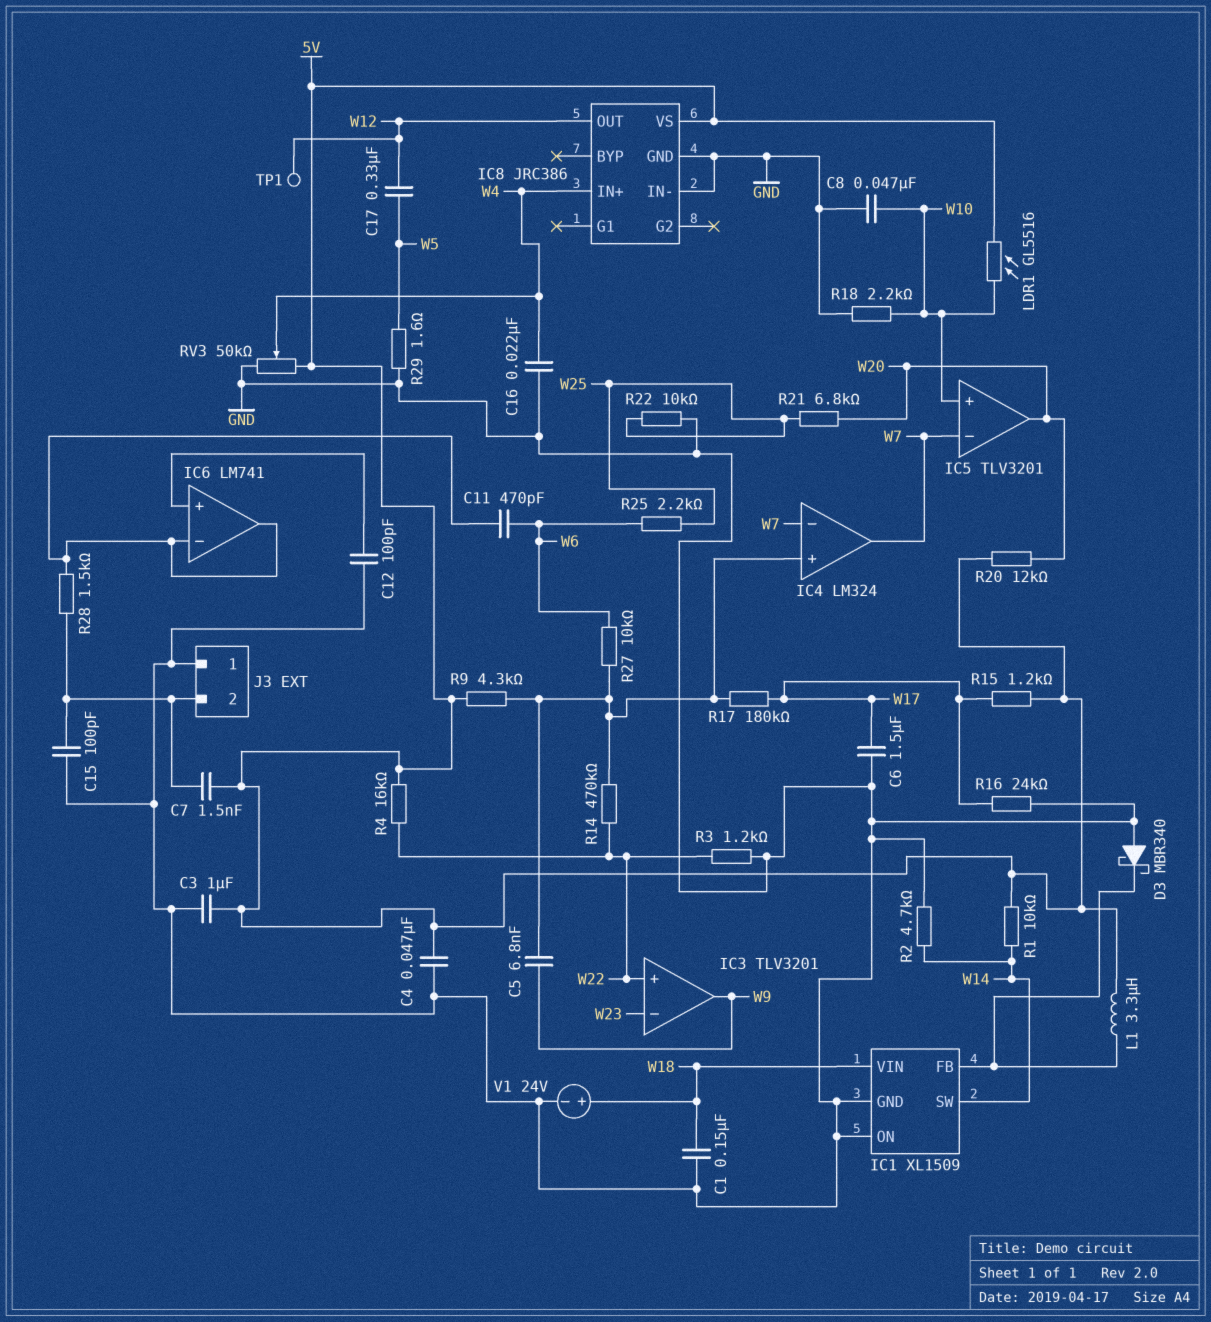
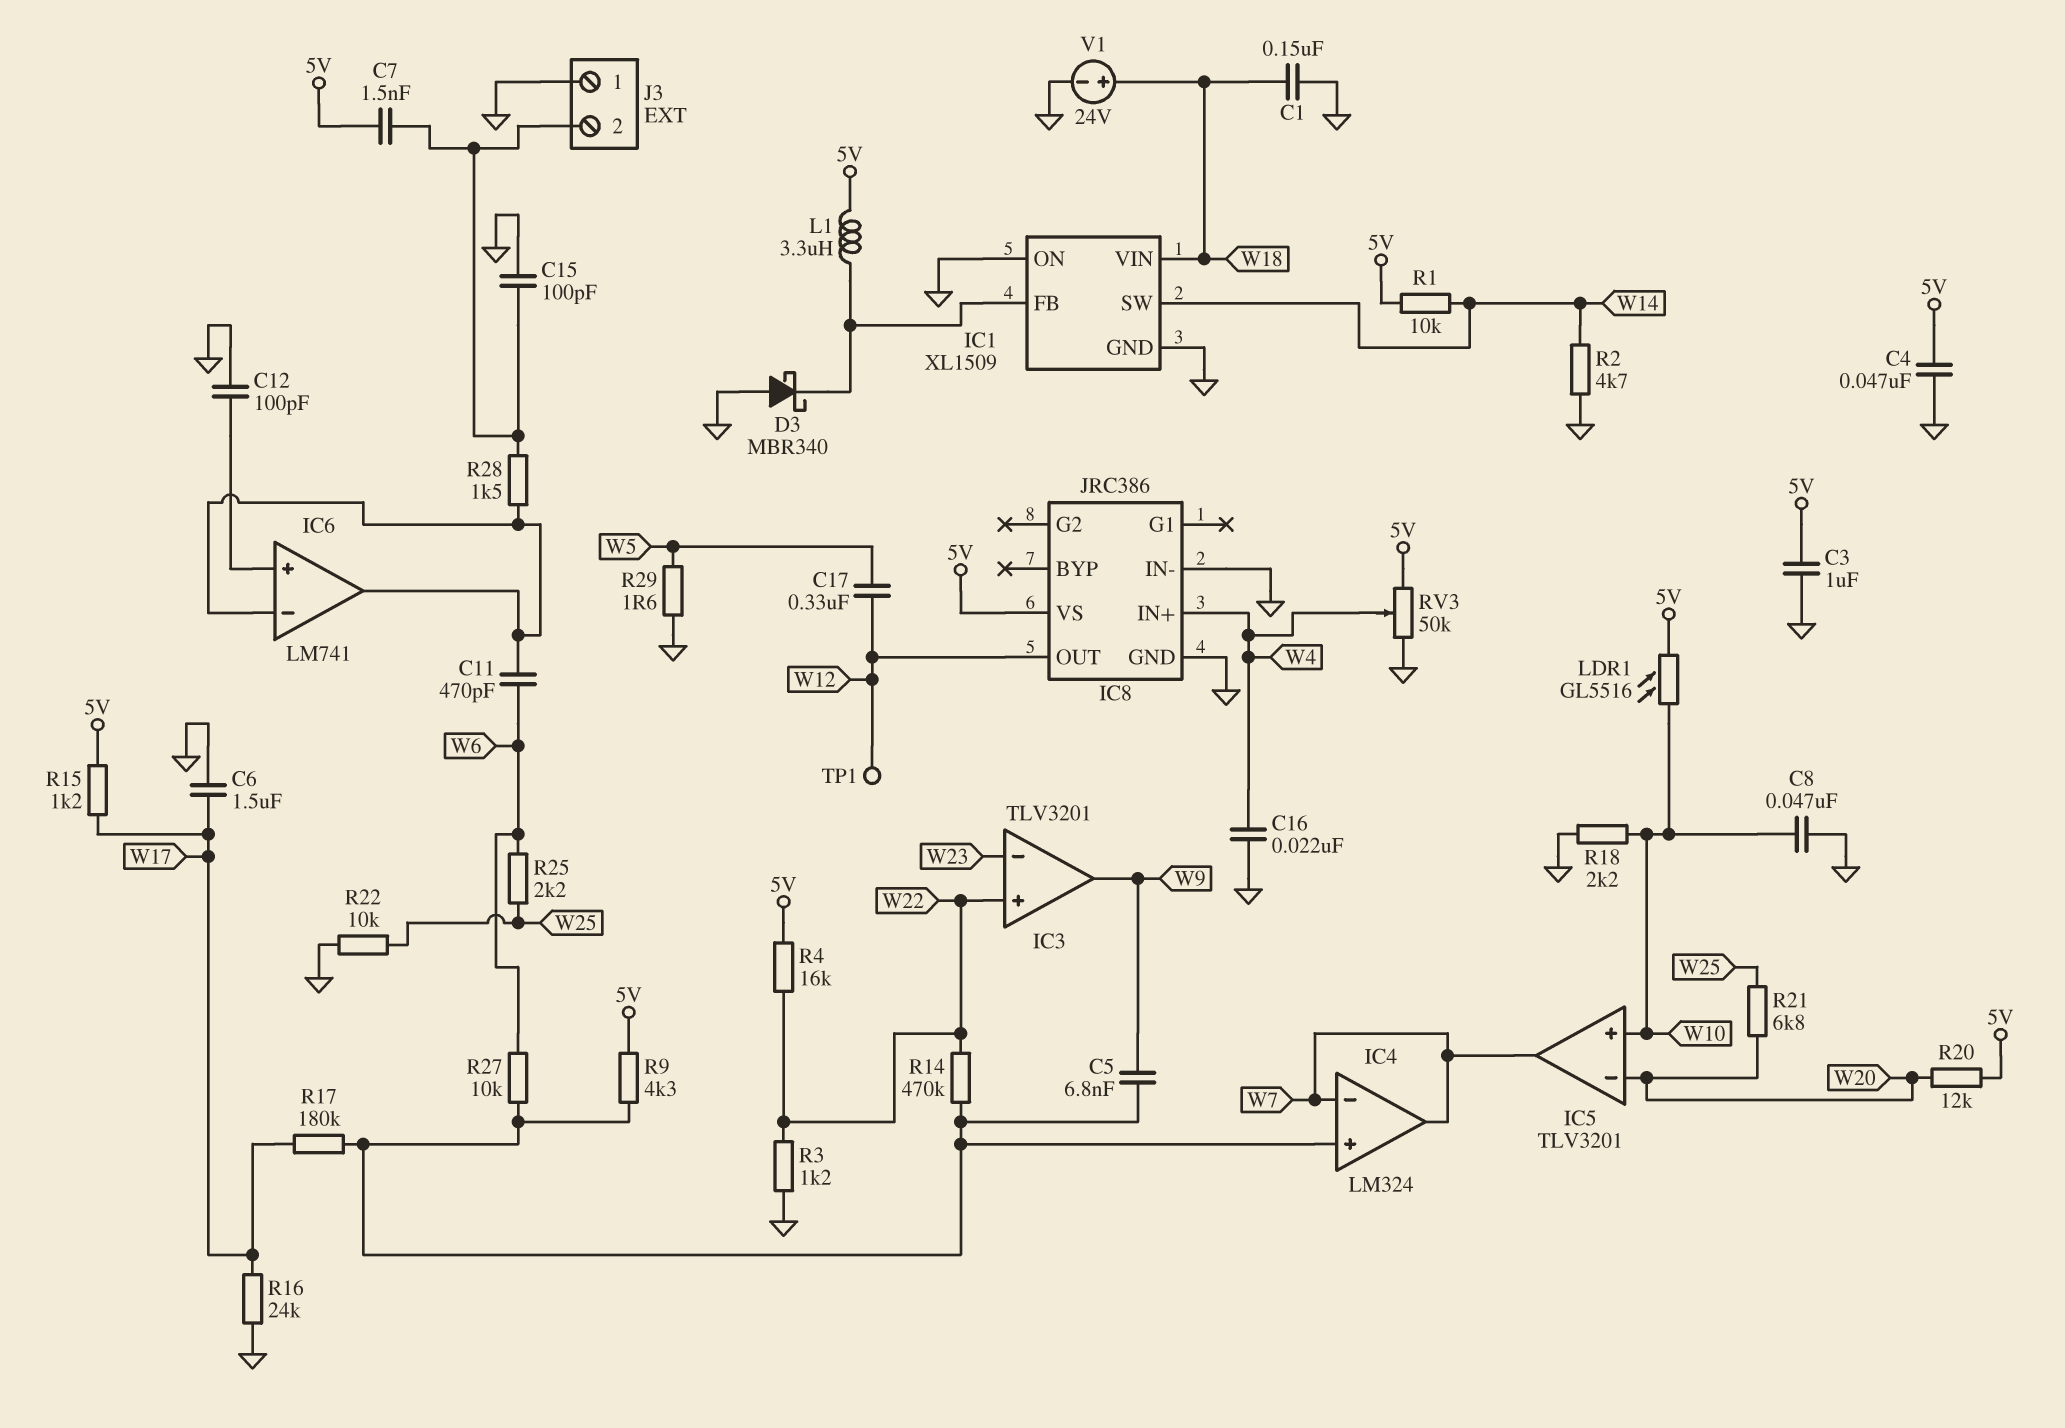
IC5 pin in-: W7 -> W20
IC5 pin out: W20 -> W7

